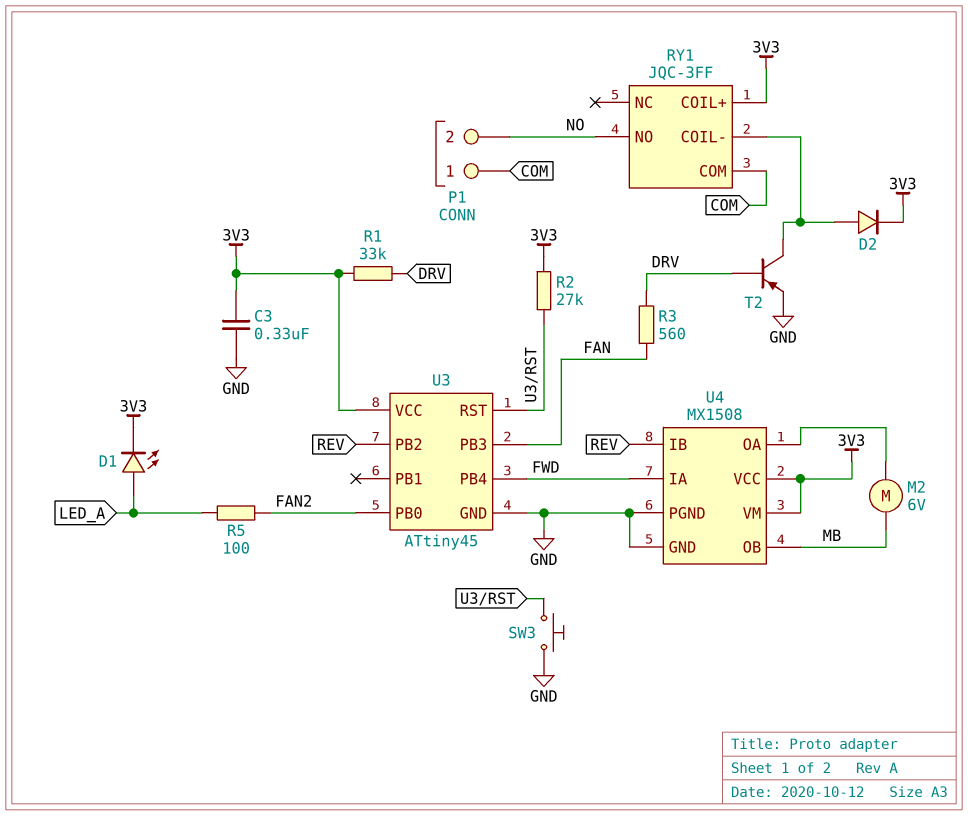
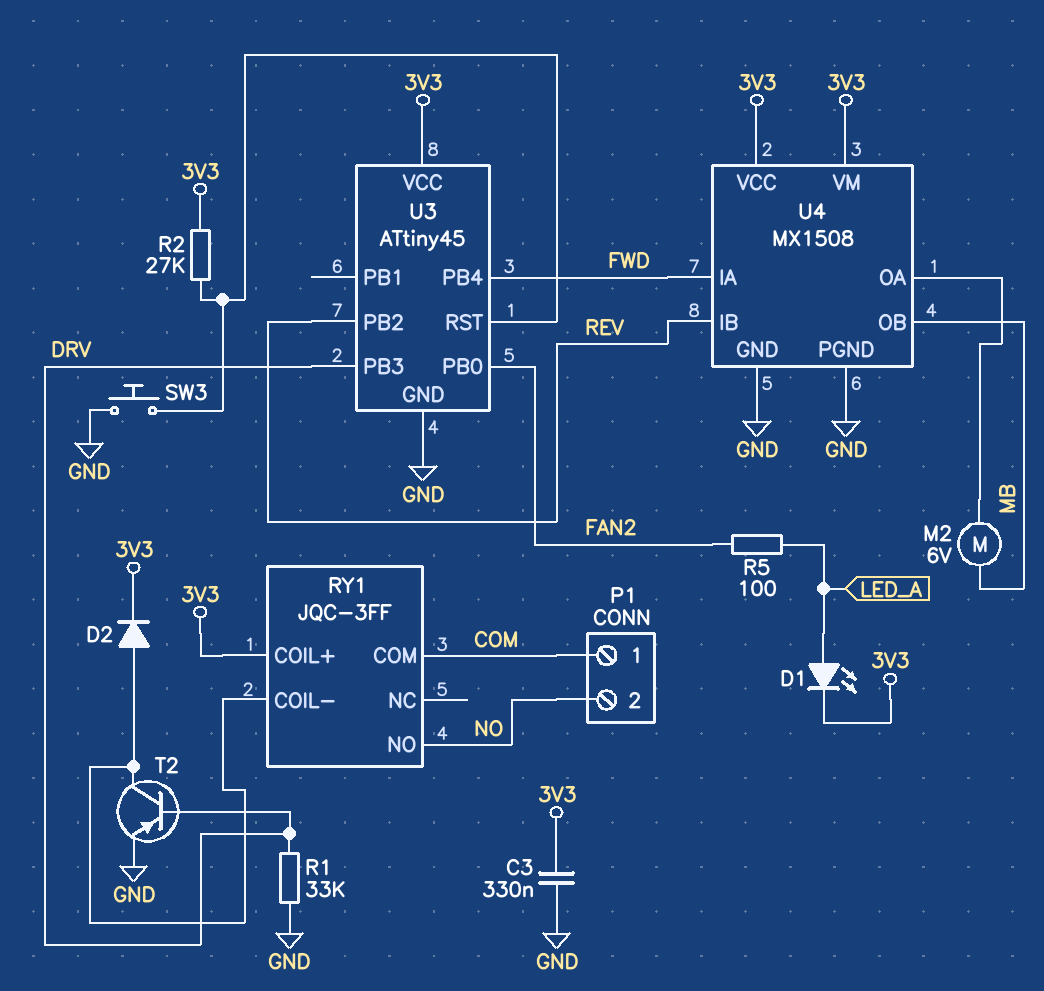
R1: 33k (3V3, DRV) -> 33k (DRV, GND)
R3: 560 (DRV, FAN) -> none
U3 pin PB3: FAN -> DRV

